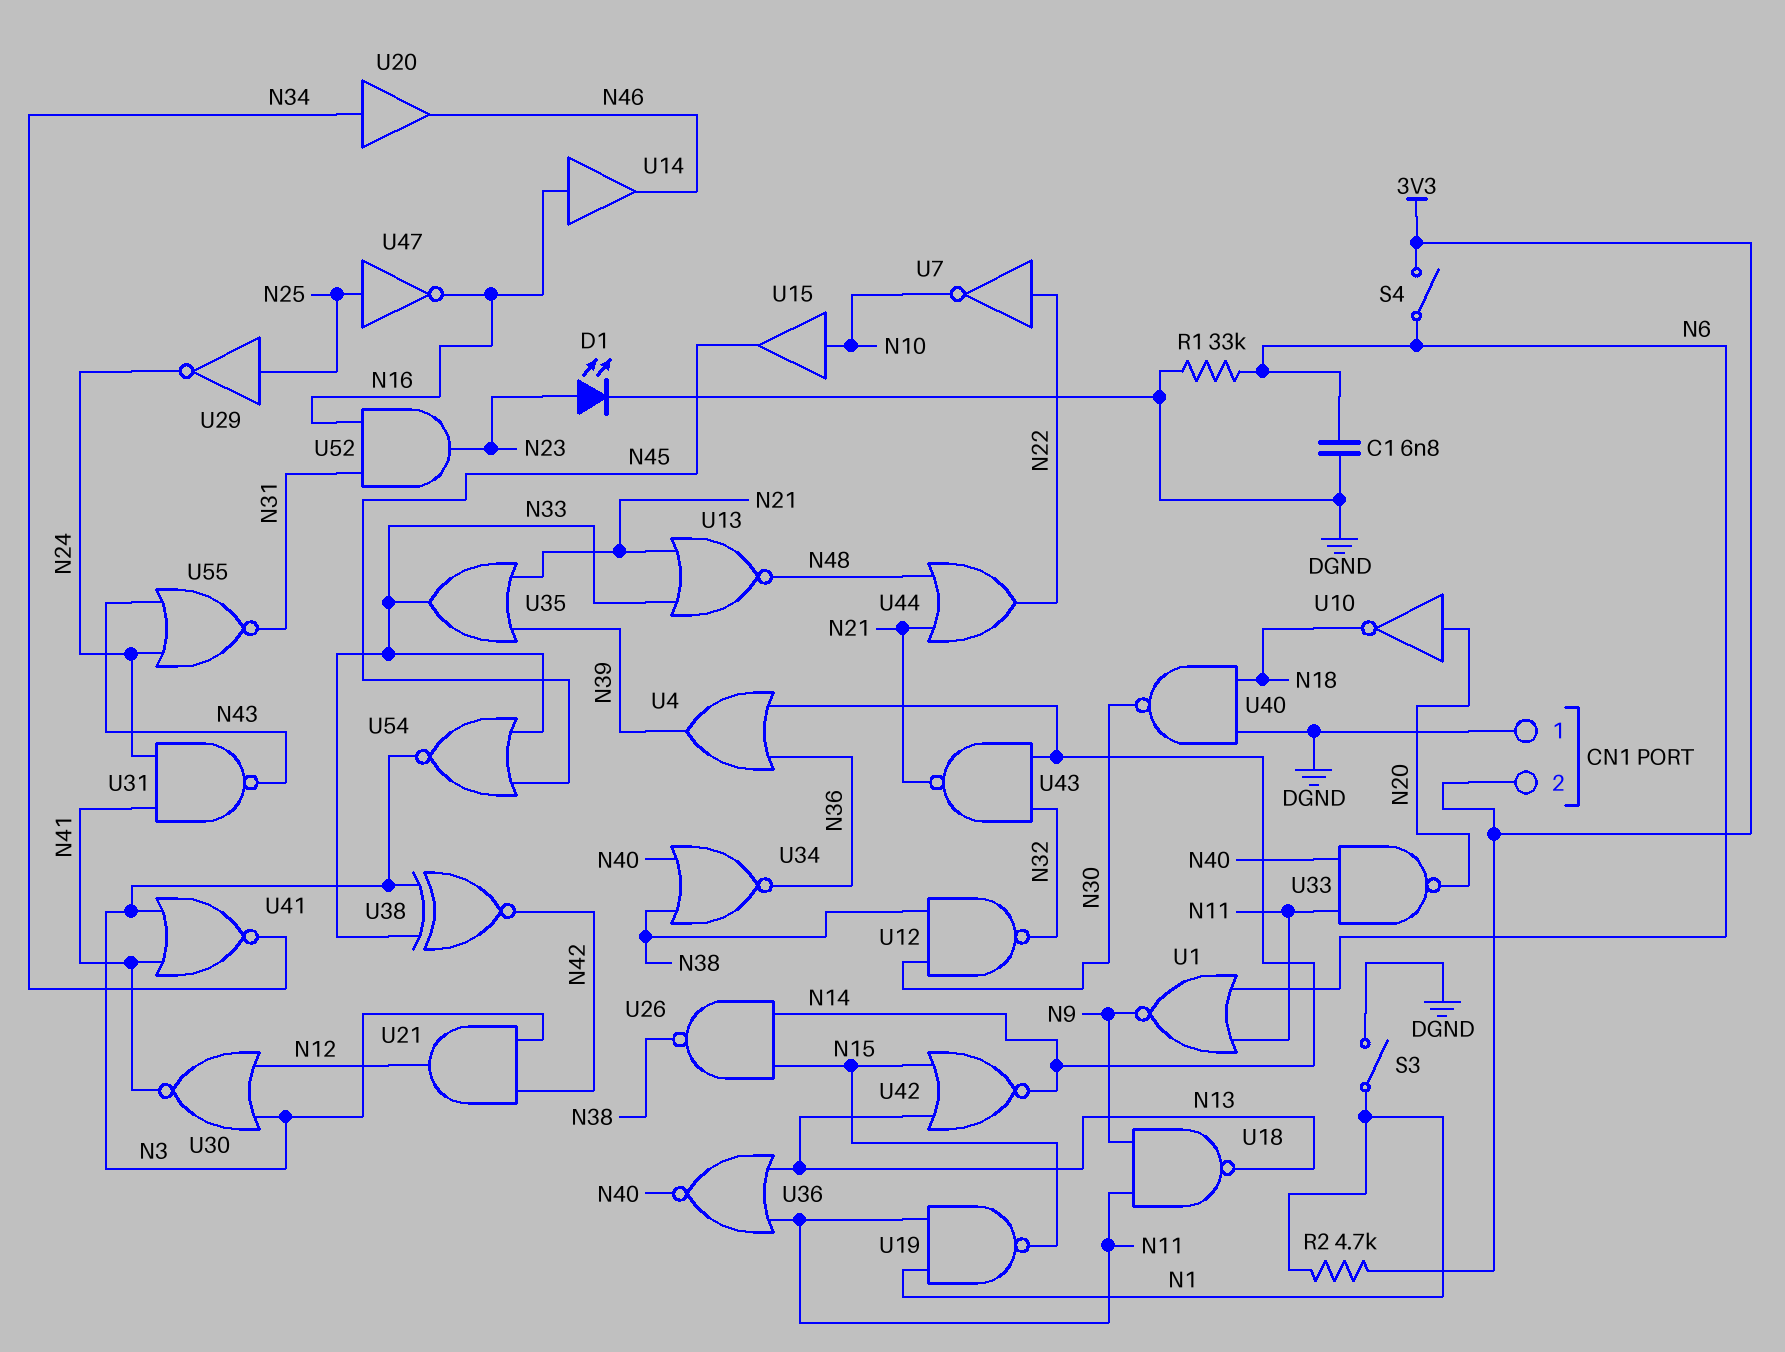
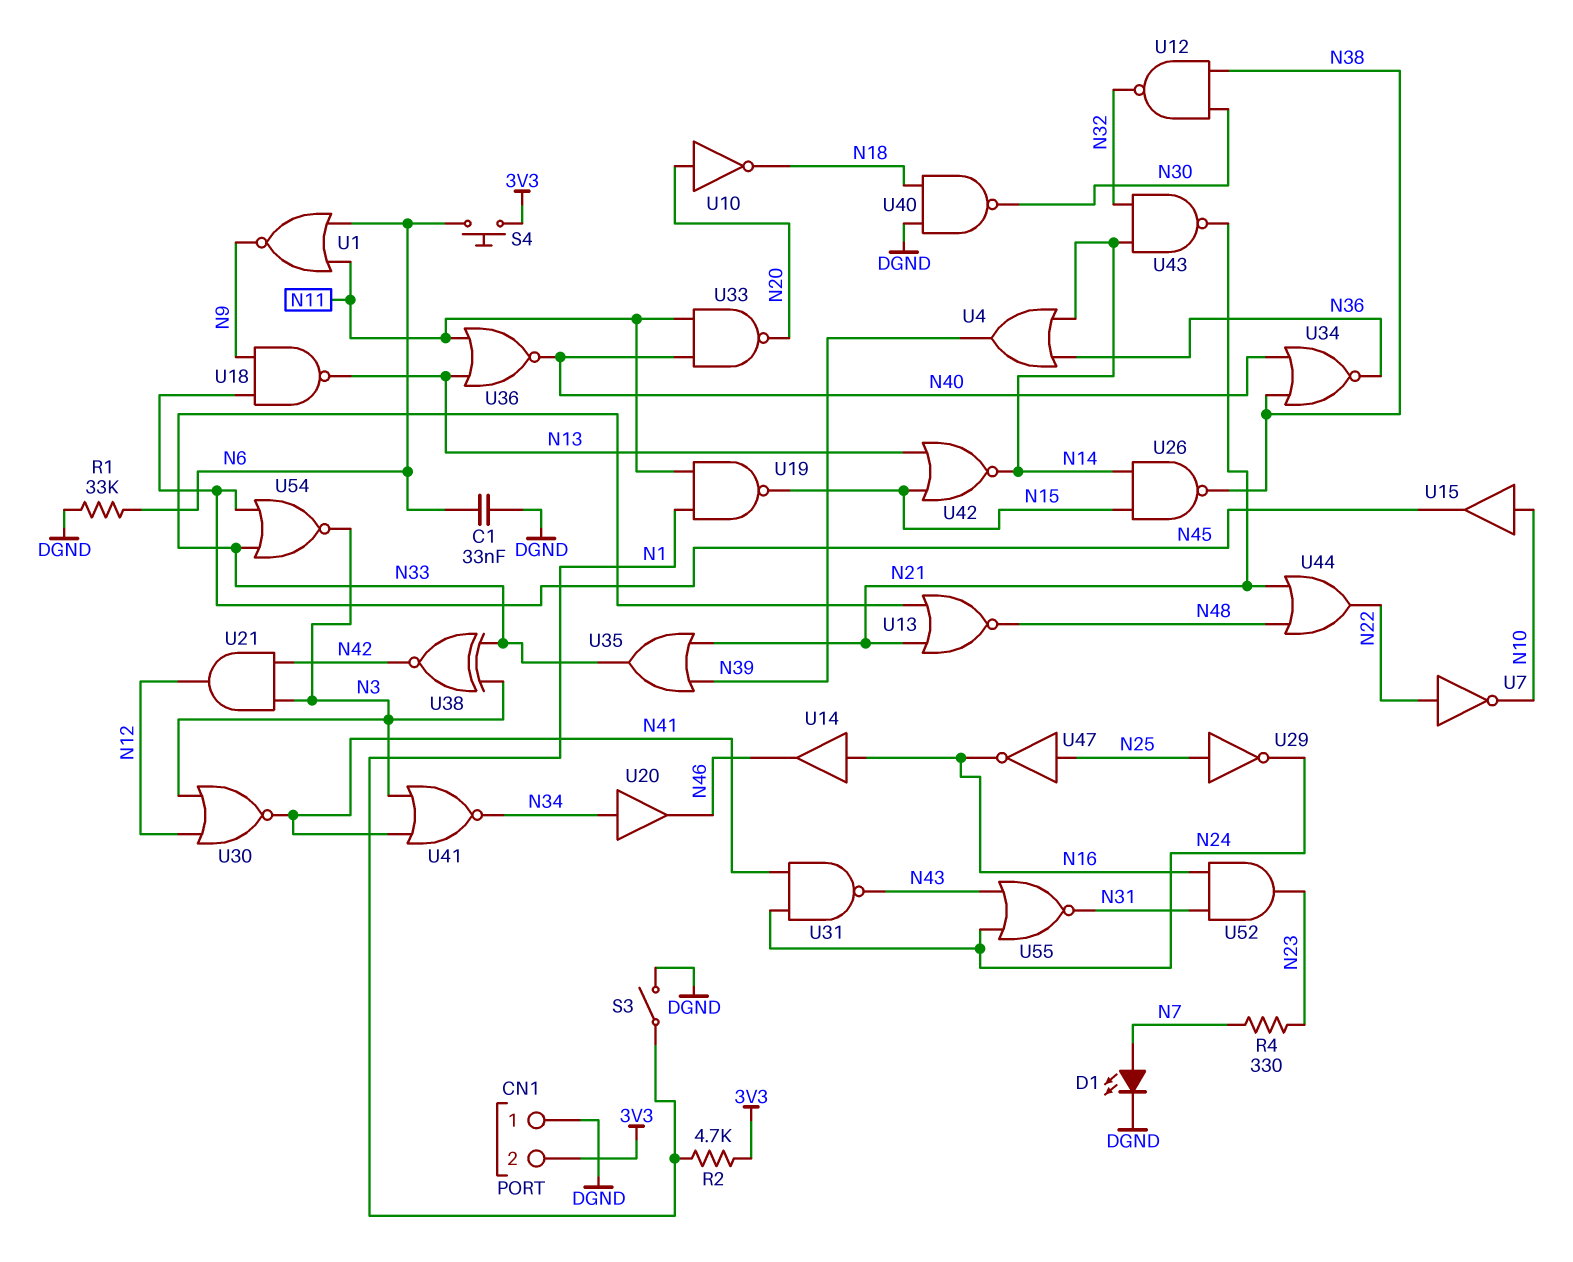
C1: 6.8nF (DGND, N6) -> 33nF (DGND, N6)
D1: LED (A N23, K DGND) -> LED (A N7, K DGND)
R4: none -> 330 (N7, N23)
S4: switch (3V3, N6) -> button (3V3, N6)
U18: NAND (in N9, in N11, out N13) -> NAND (in N9, in N45, out N13)

